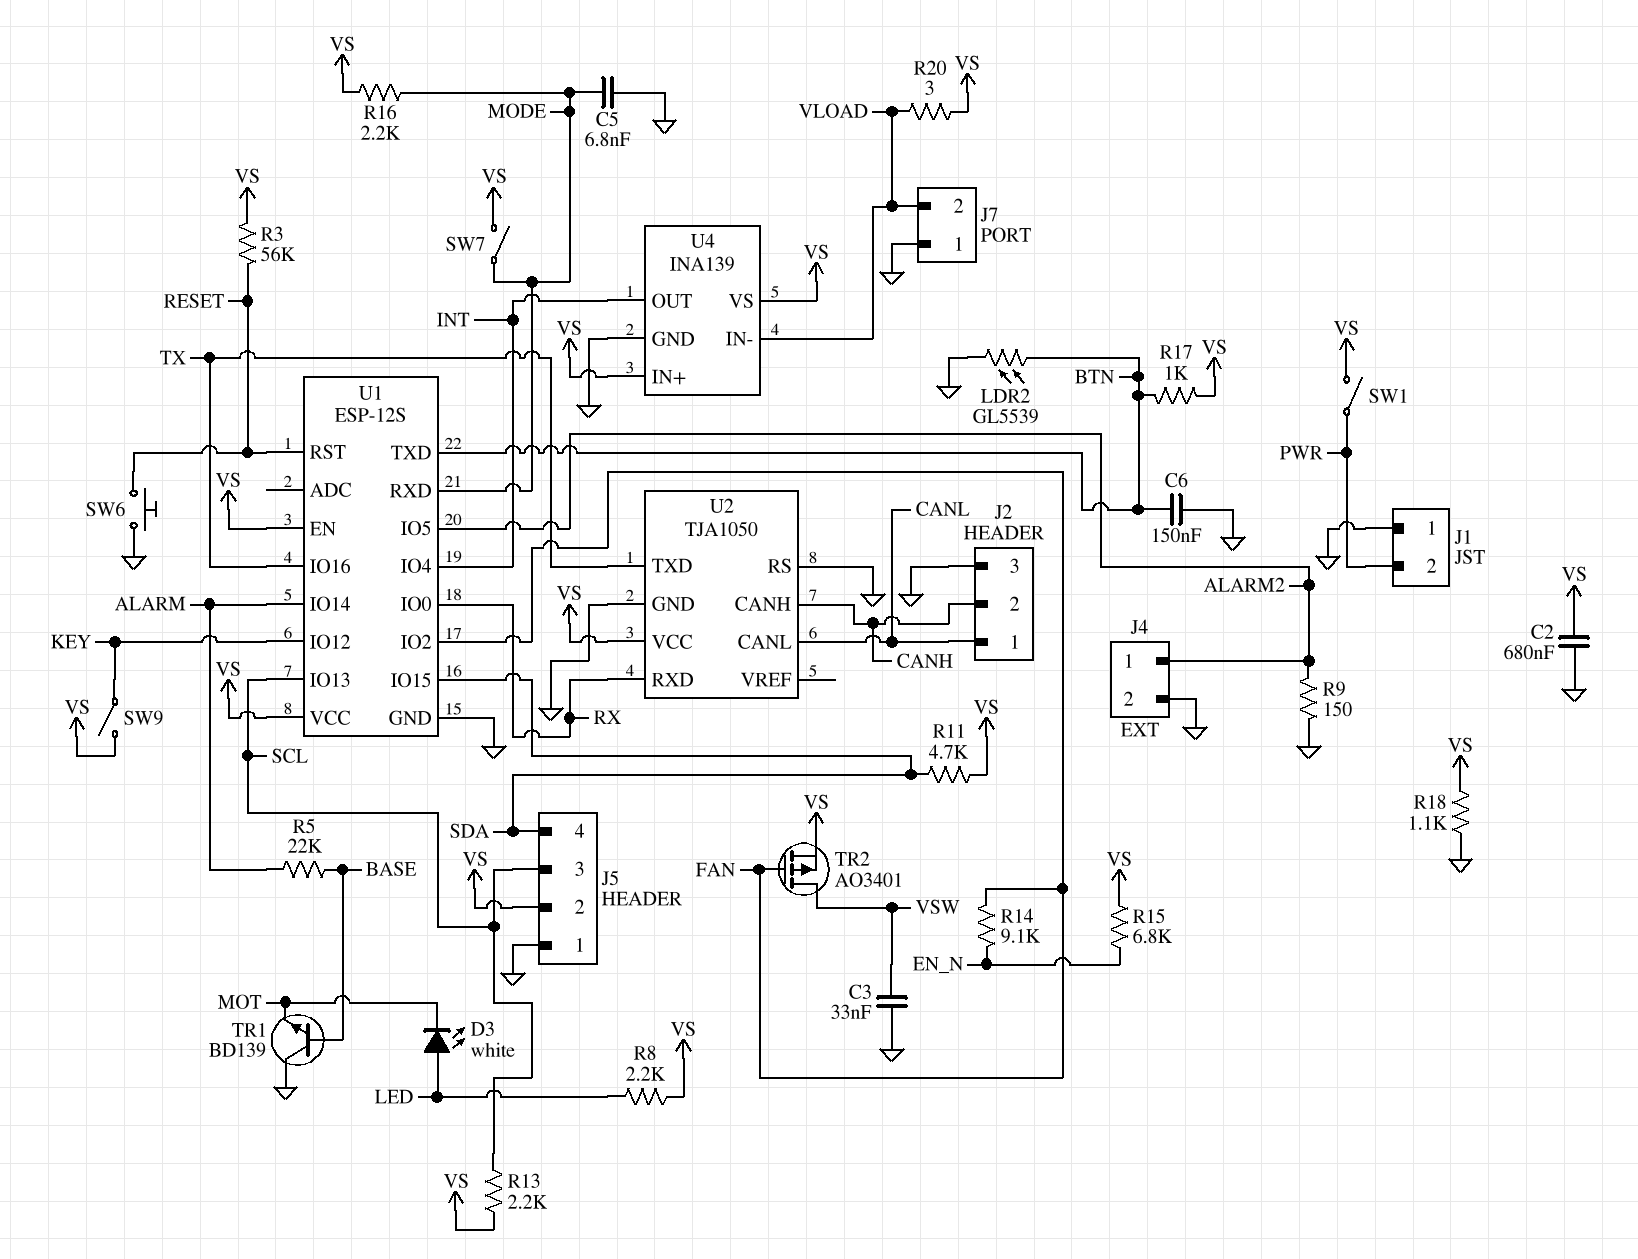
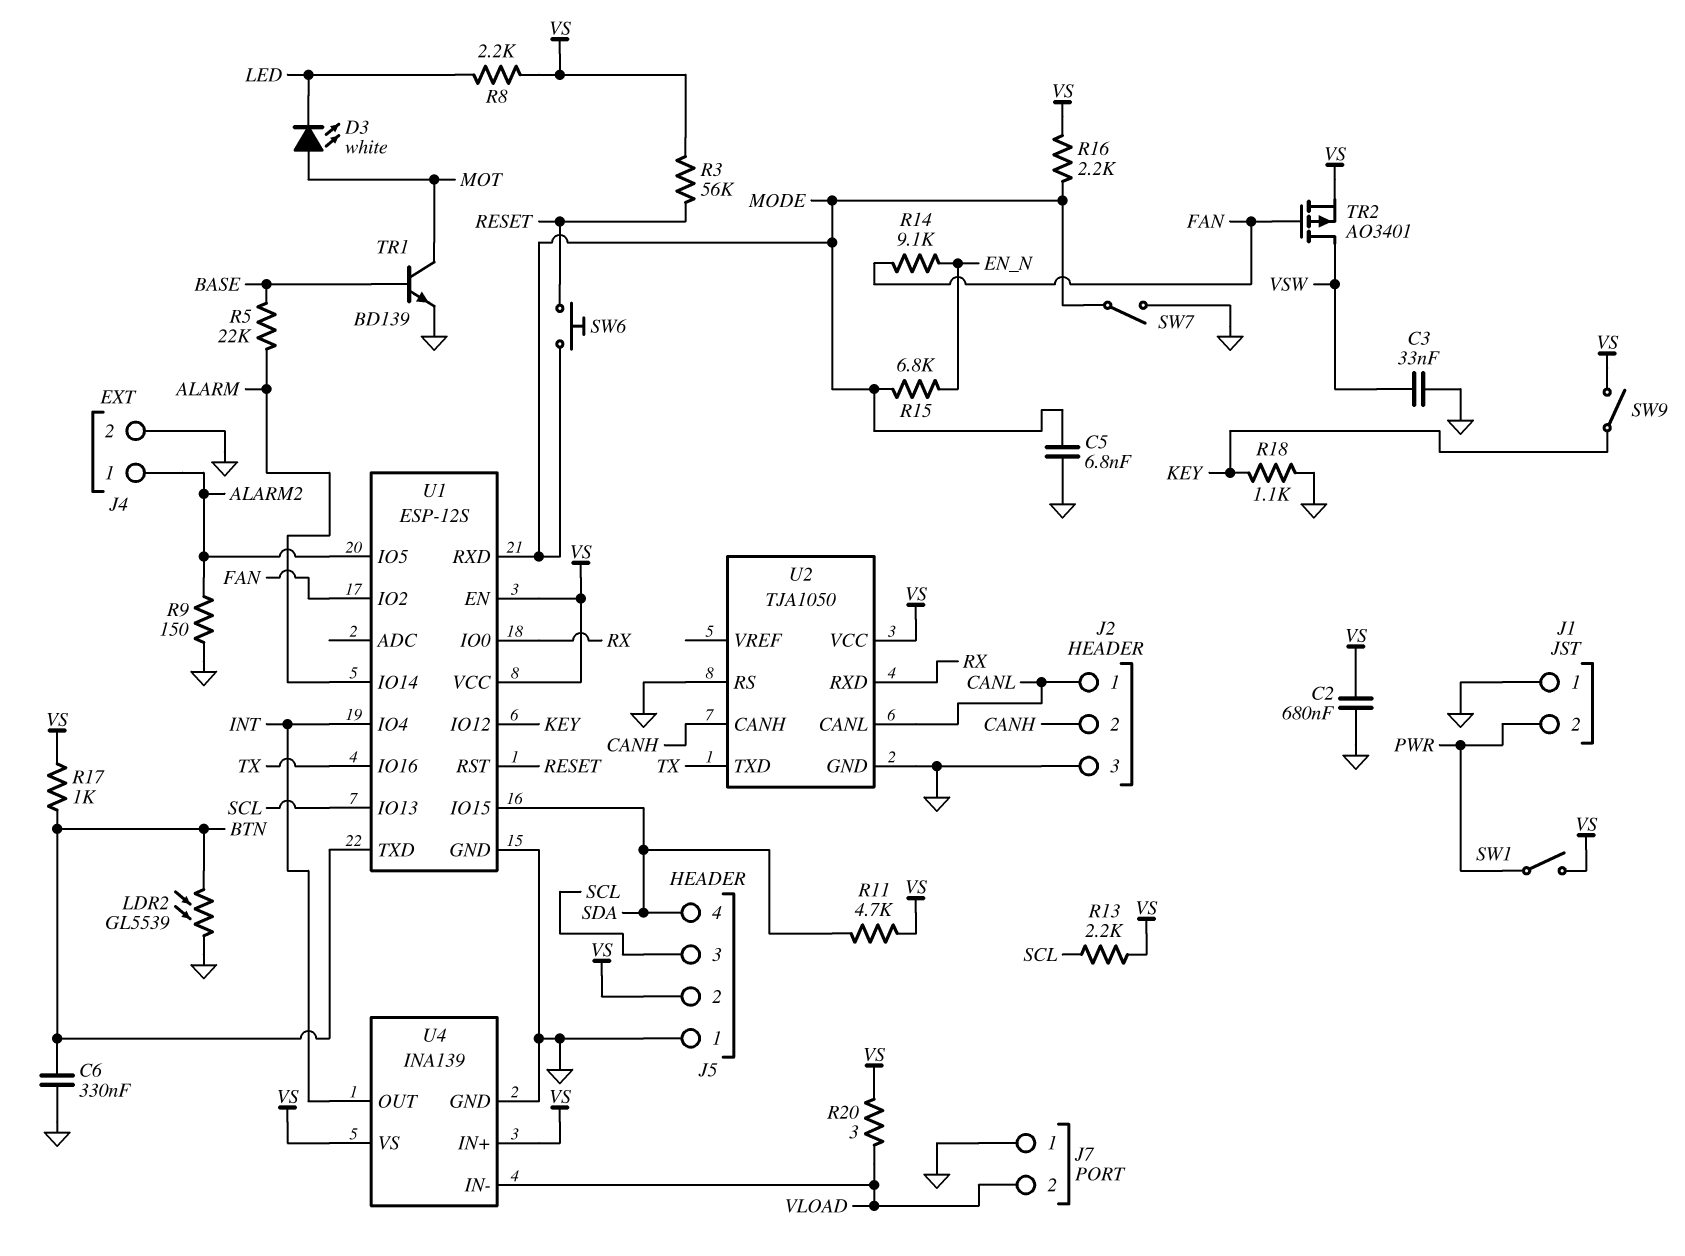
C6: 150nF (BTN, GND) -> 330nF (BTN, GND)
D3: LED white (A LED, K MOT) -> LED white (A MOT, K LED)
R15: 6.8k (EN_N, VS) -> 6.8k (EN_N, MODE)
R18: 1.1k (GND, VS) -> 1.1k (GND, KEY)
SW6: button (GND, RESET) -> button (MODE, RESET)
SW7: switch (MODE, VS) -> switch (GND, MODE)
TR1: NPN BD139 (B BASE, C GND, E MOT) -> NPN BD139 (B BASE, C MOT, E GND)

